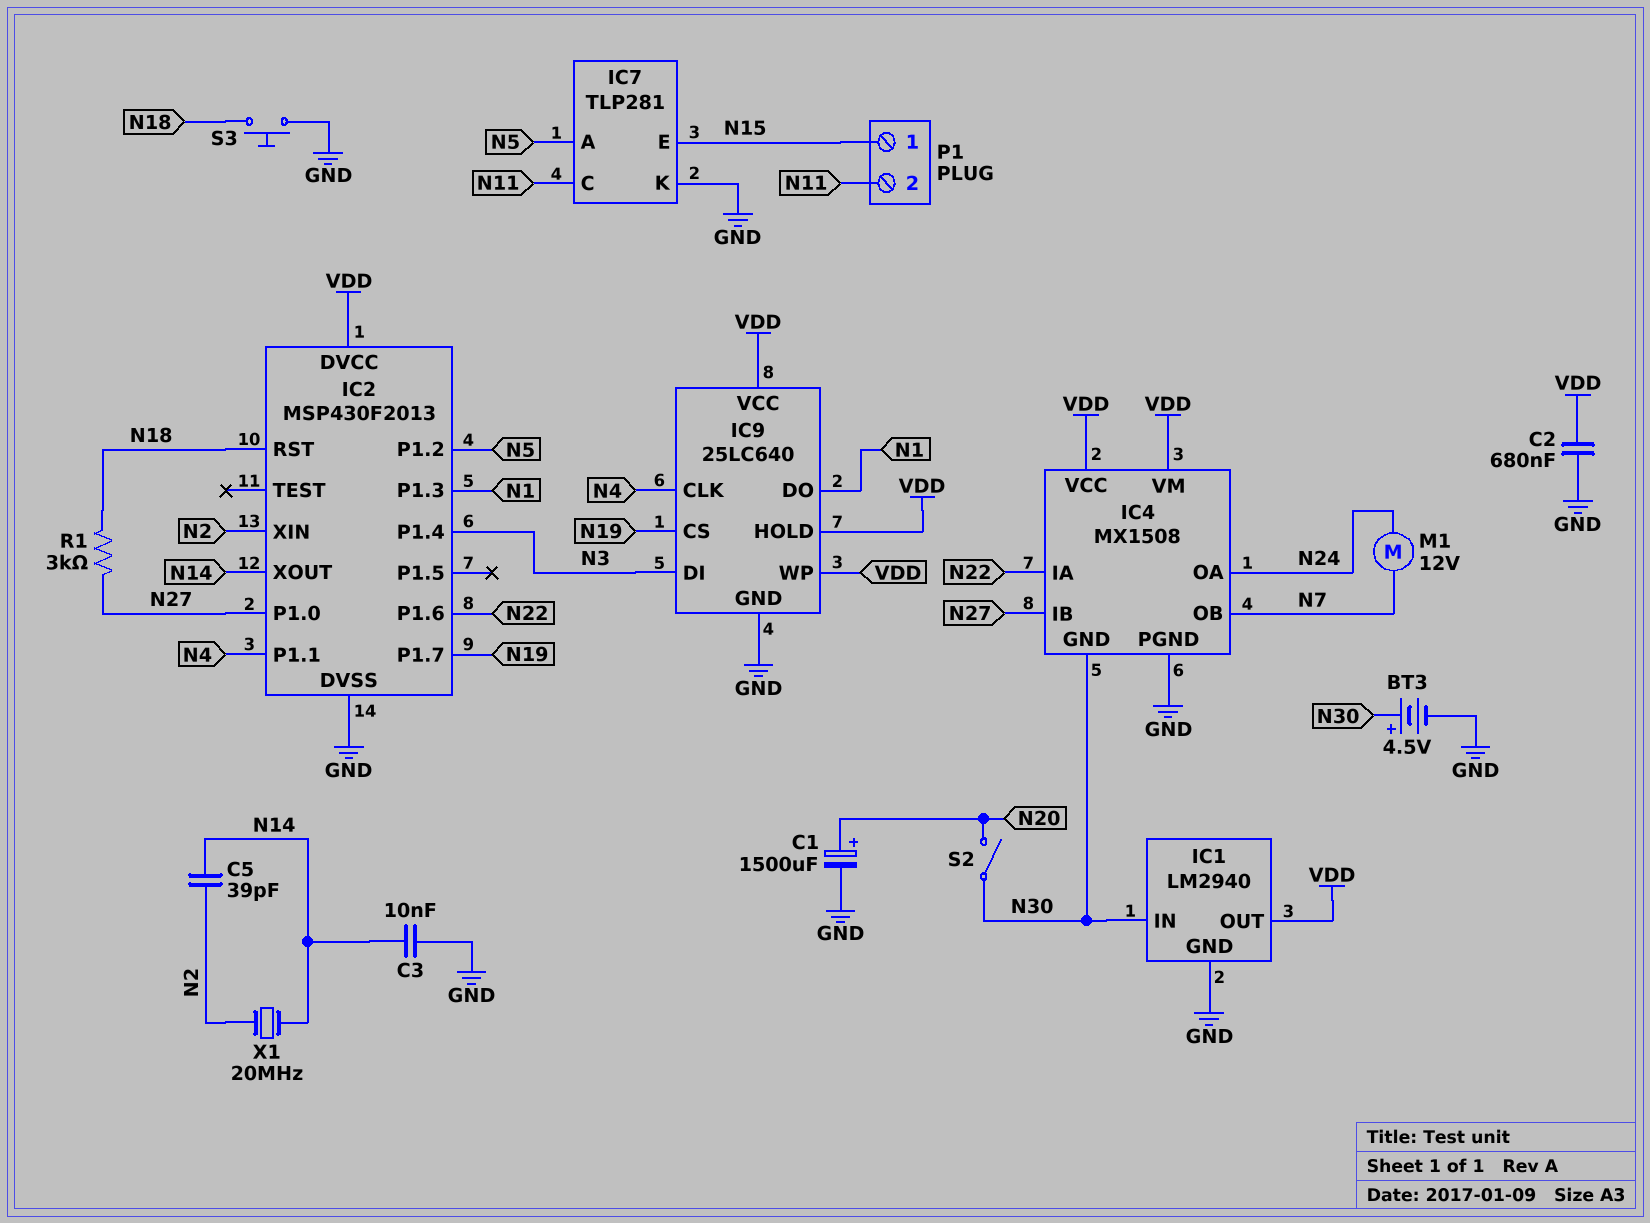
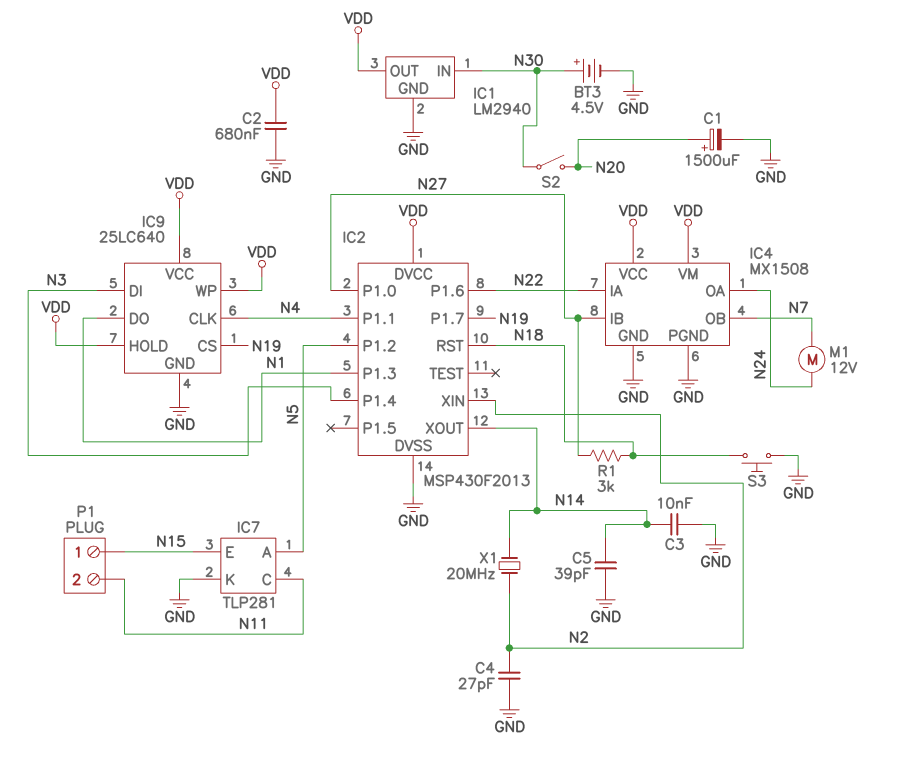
C4: none -> 27pF (GND, N2)
C5: 39pF (N2, N14) -> 39pF (GND, N14)
IC4 pin GND: N30 -> GND

